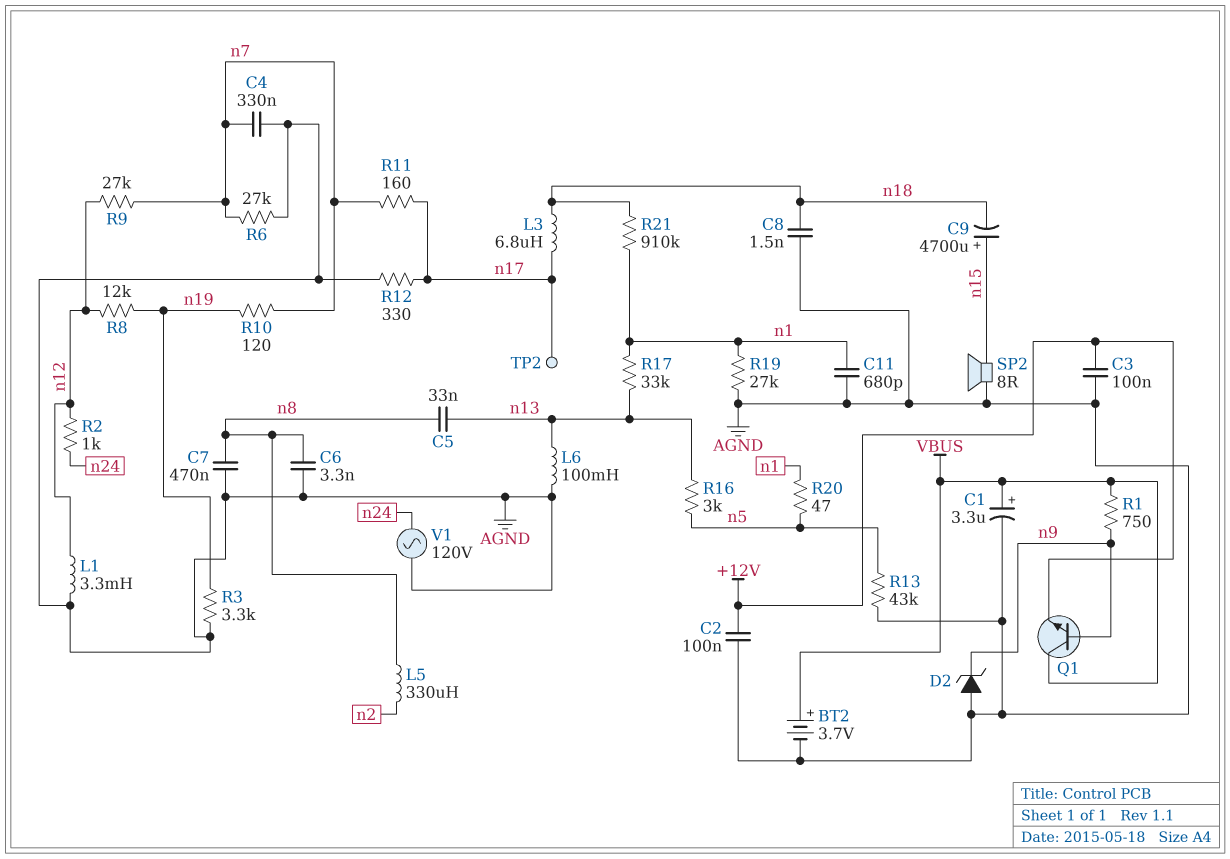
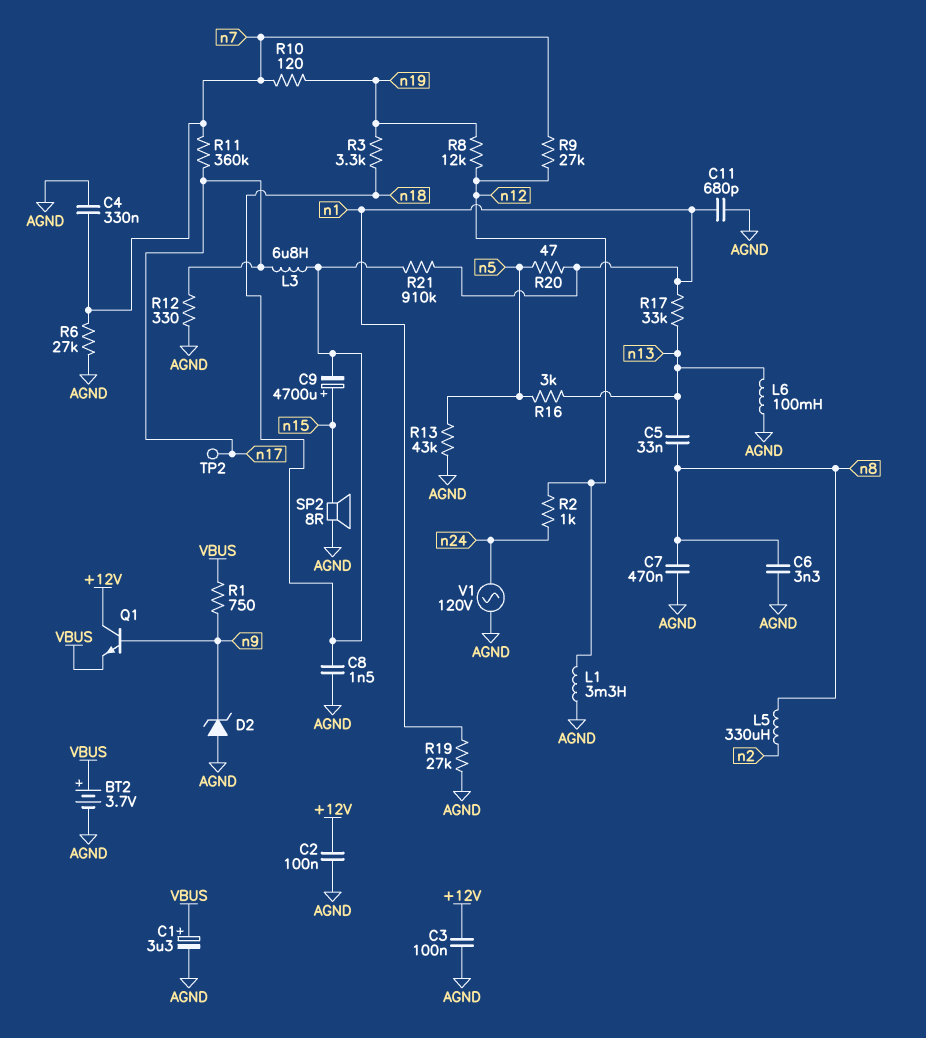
Q1: NPN (B n9, C VBUS, E +12V) -> NPN (B n9, C +12V, E VBUS)
R3: 3.3k (AGND, n19) -> 3.3k (n18, n19)
R11: 160 (n7, n17) -> 360k (n7, n17)

